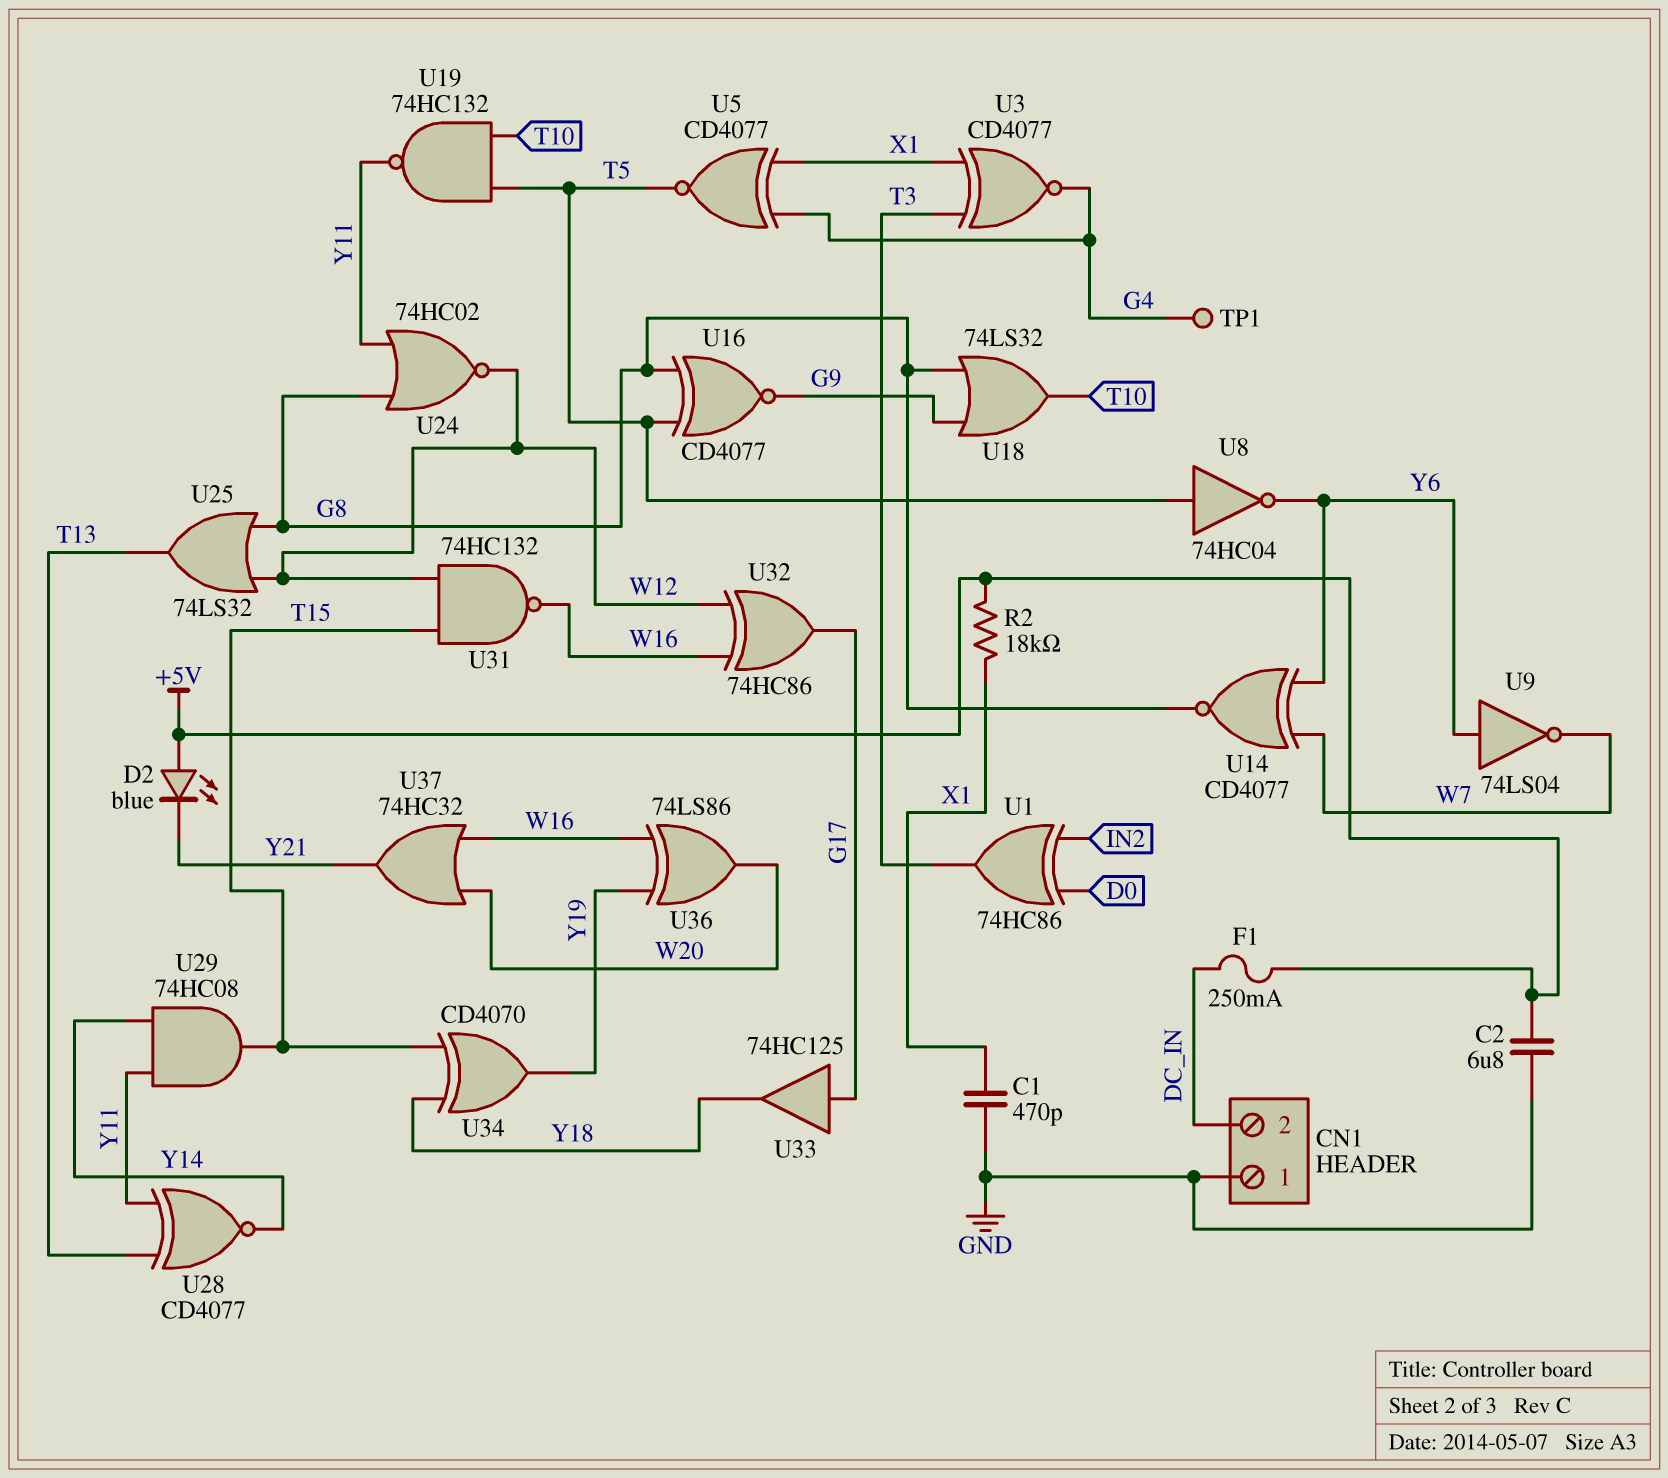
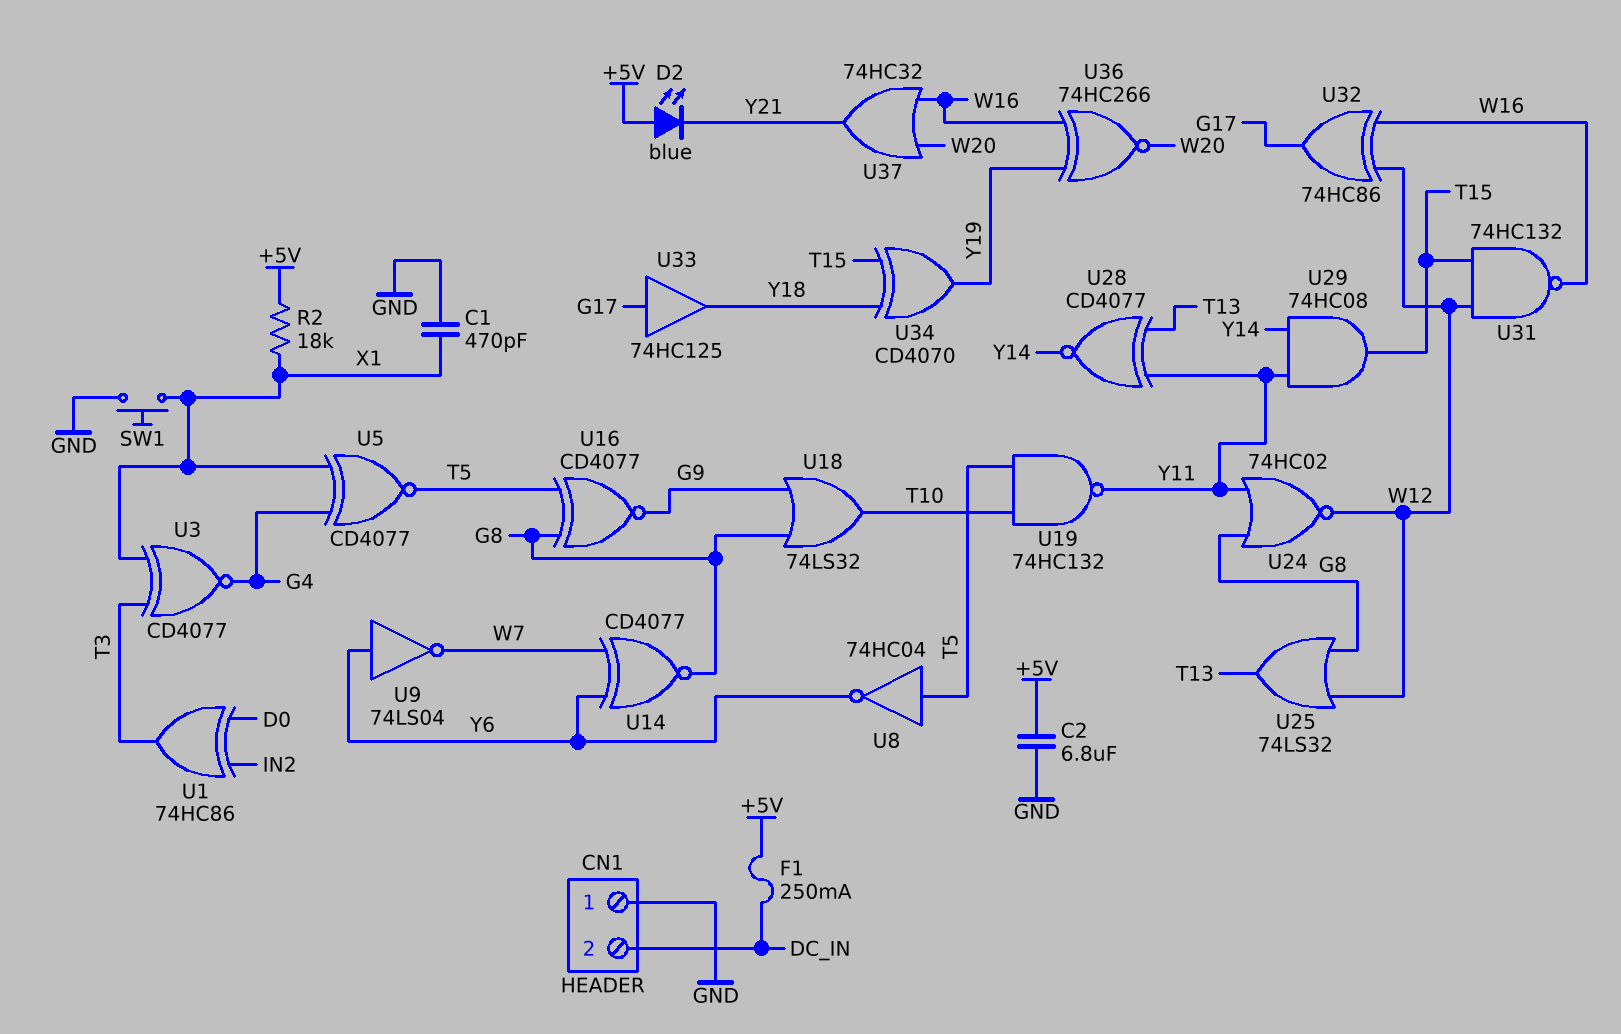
SW1: none -> button (GND, X1)
TP1: test point (G4) -> none
U36: XOR 74LS86 (in W16, in Y19, out W20) -> XNOR 74HC266 (in W16, in Y19, out W20)

